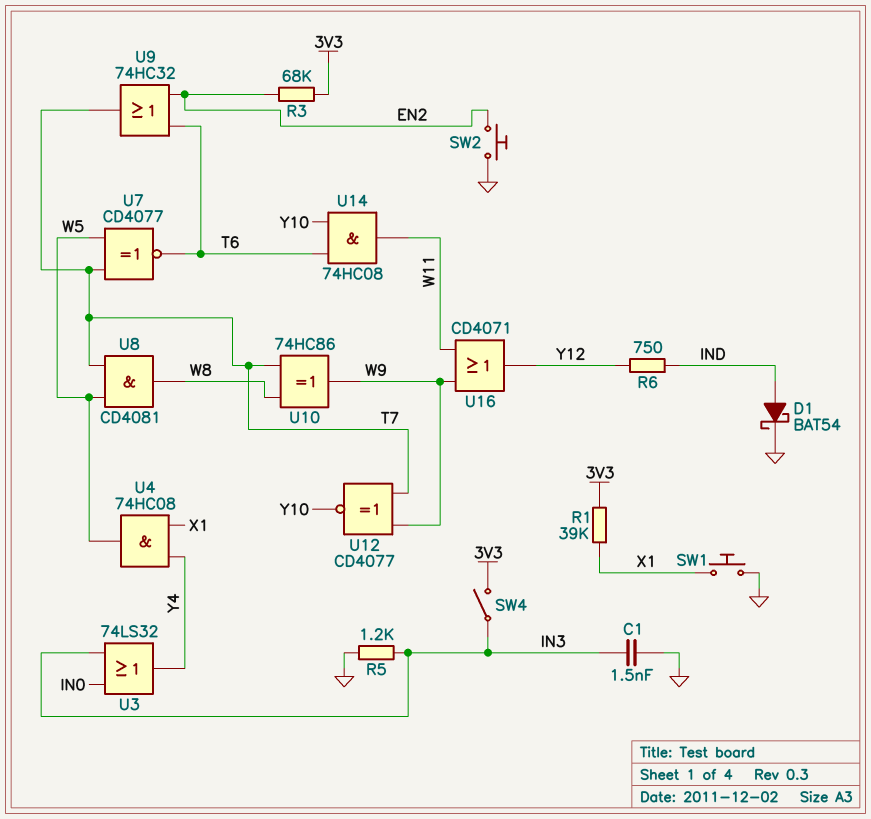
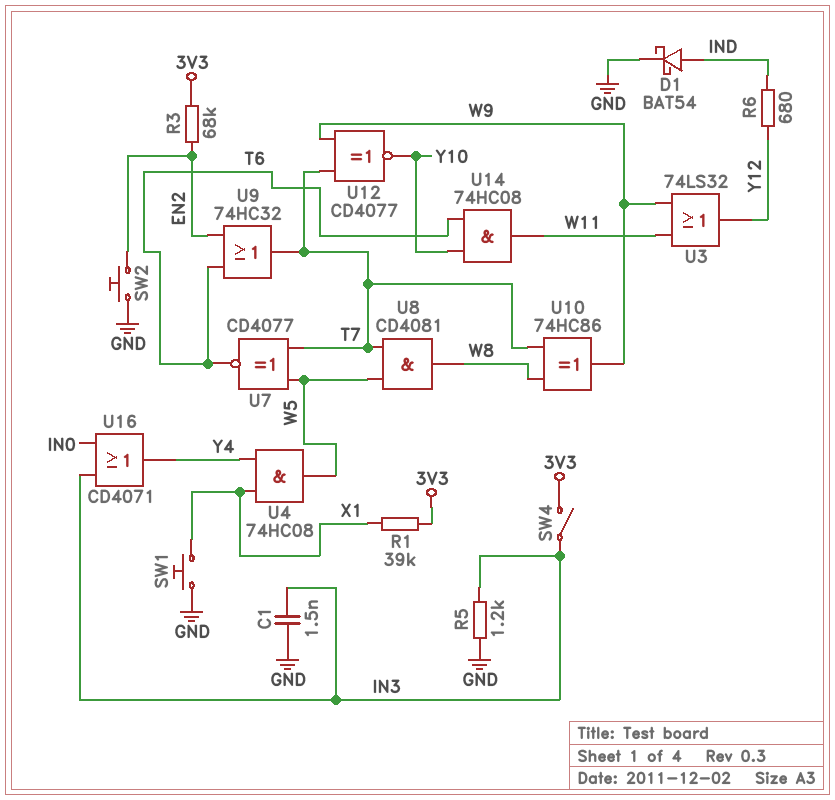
R6: 750 (IND, Y12) -> 680 (IND, Y12)
U3: OR 74LS32 (in IN0, in IN3, out Y4) -> OR 74LS32 (in W9, in W11, out Y12)
U16: OR CD4071 (in W9, in W11, out Y12) -> OR CD4071 (in IN0, in IN3, out Y4)

